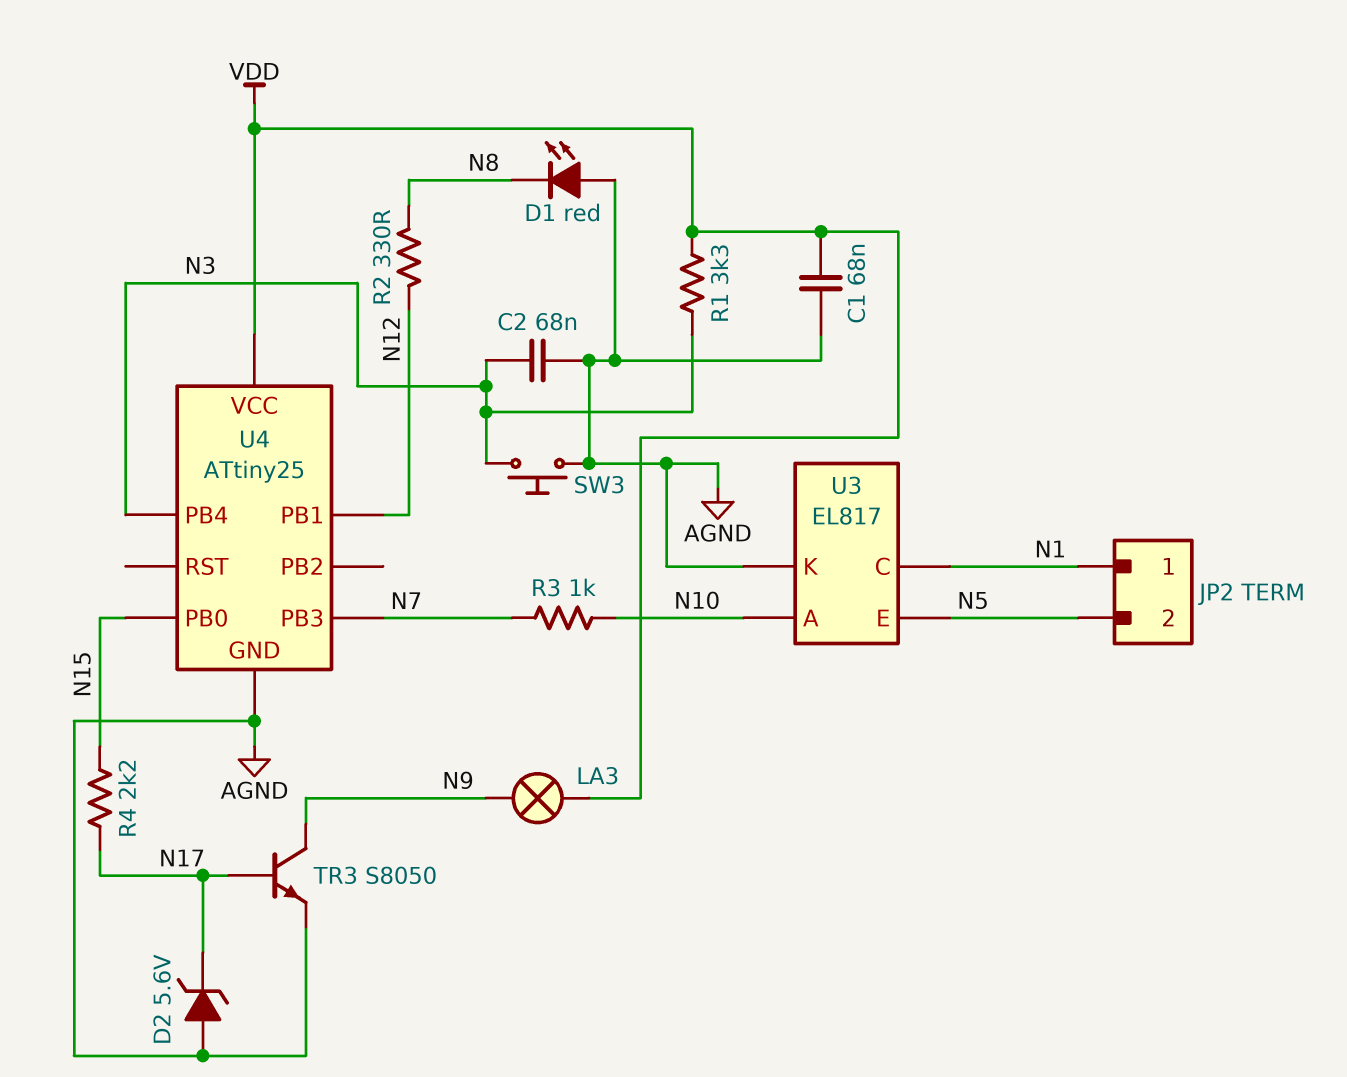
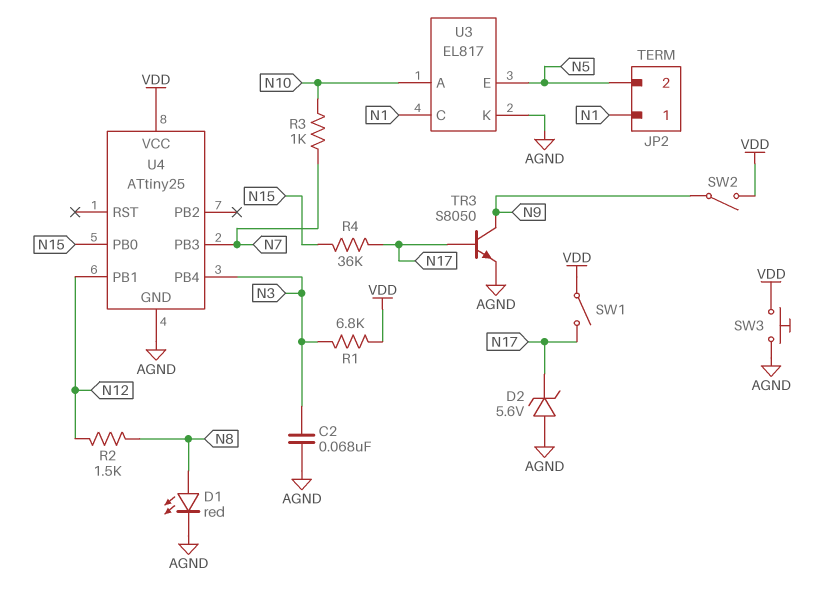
C1: 68nF (AGND, VDD) -> none
D1: LED red (A AGND, K N8) -> LED red (A N8, K AGND)
LA3: lamp (N9, VDD) -> none
R1: 3.3k (N3, VDD) -> 6.8k (N3, VDD)
R2: 330 (N8, N12) -> 1.5k (N8, N12)
R4: 2.2k (N15, N17) -> 36k (N15, N17)
SW1: none -> switch (N17, VDD)
SW2: none -> switch (N9, VDD)
SW3: button (AGND, N3) -> button (AGND, VDD)

